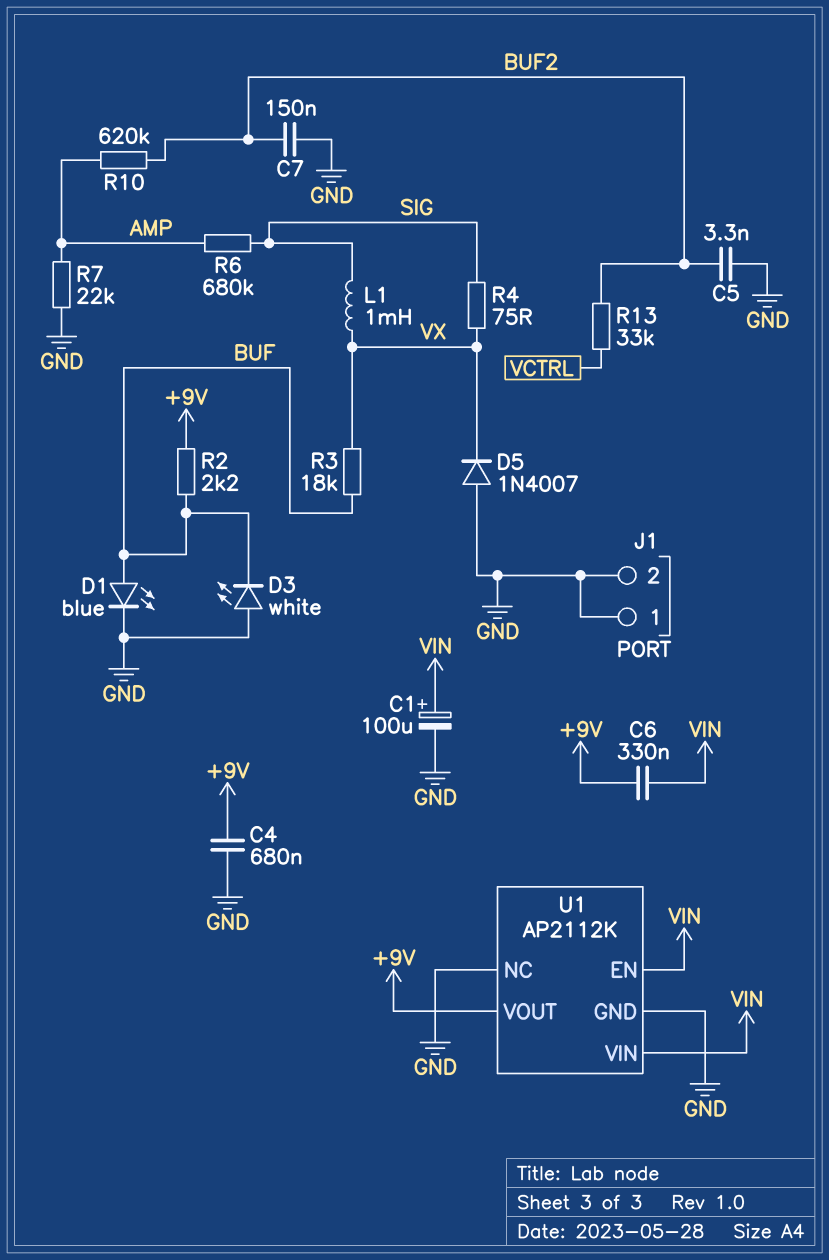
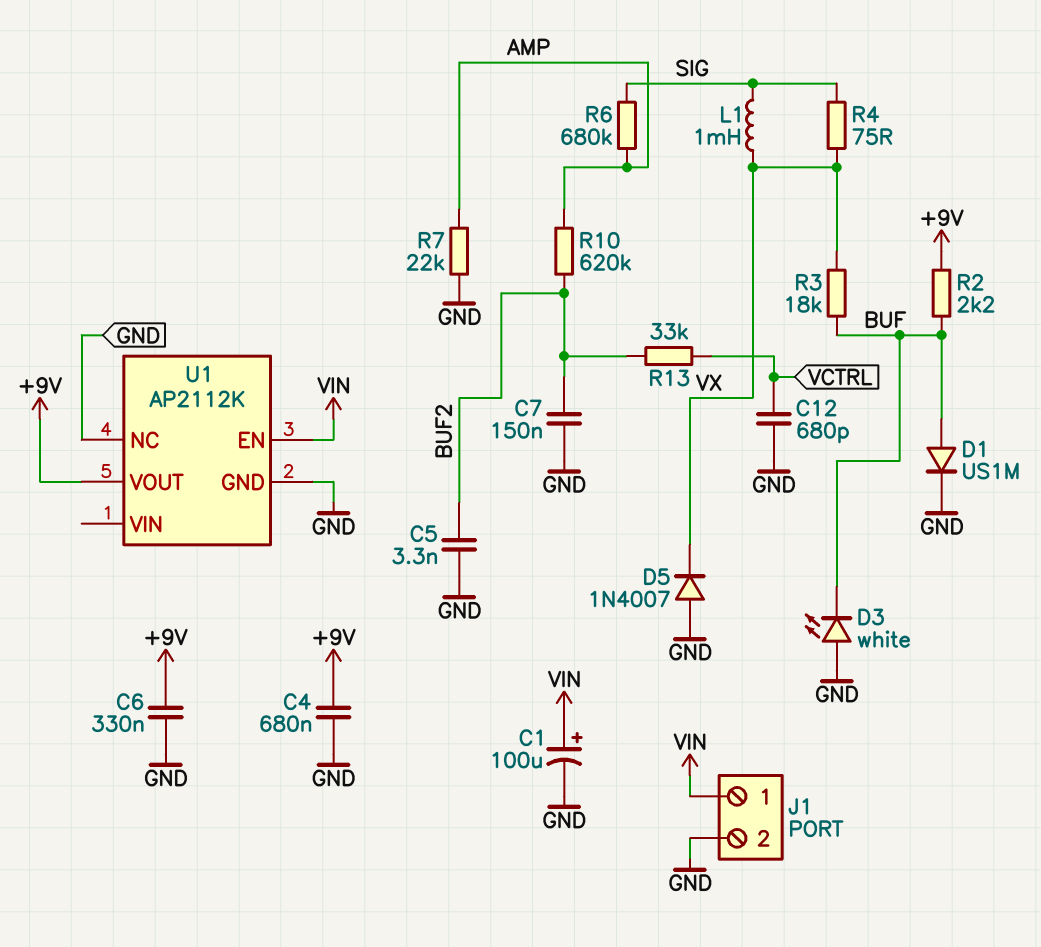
C6: 330nF (+9V, VIN) -> 330nF (+9V, GND)
C12: none -> 680pF (GND, VCTRL)
D1: LED blue (A BUF, K GND) -> diode US1M (A BUF, K GND)
J1 pin 1: GND -> VIN
U1 pin VIN: VIN -> none

